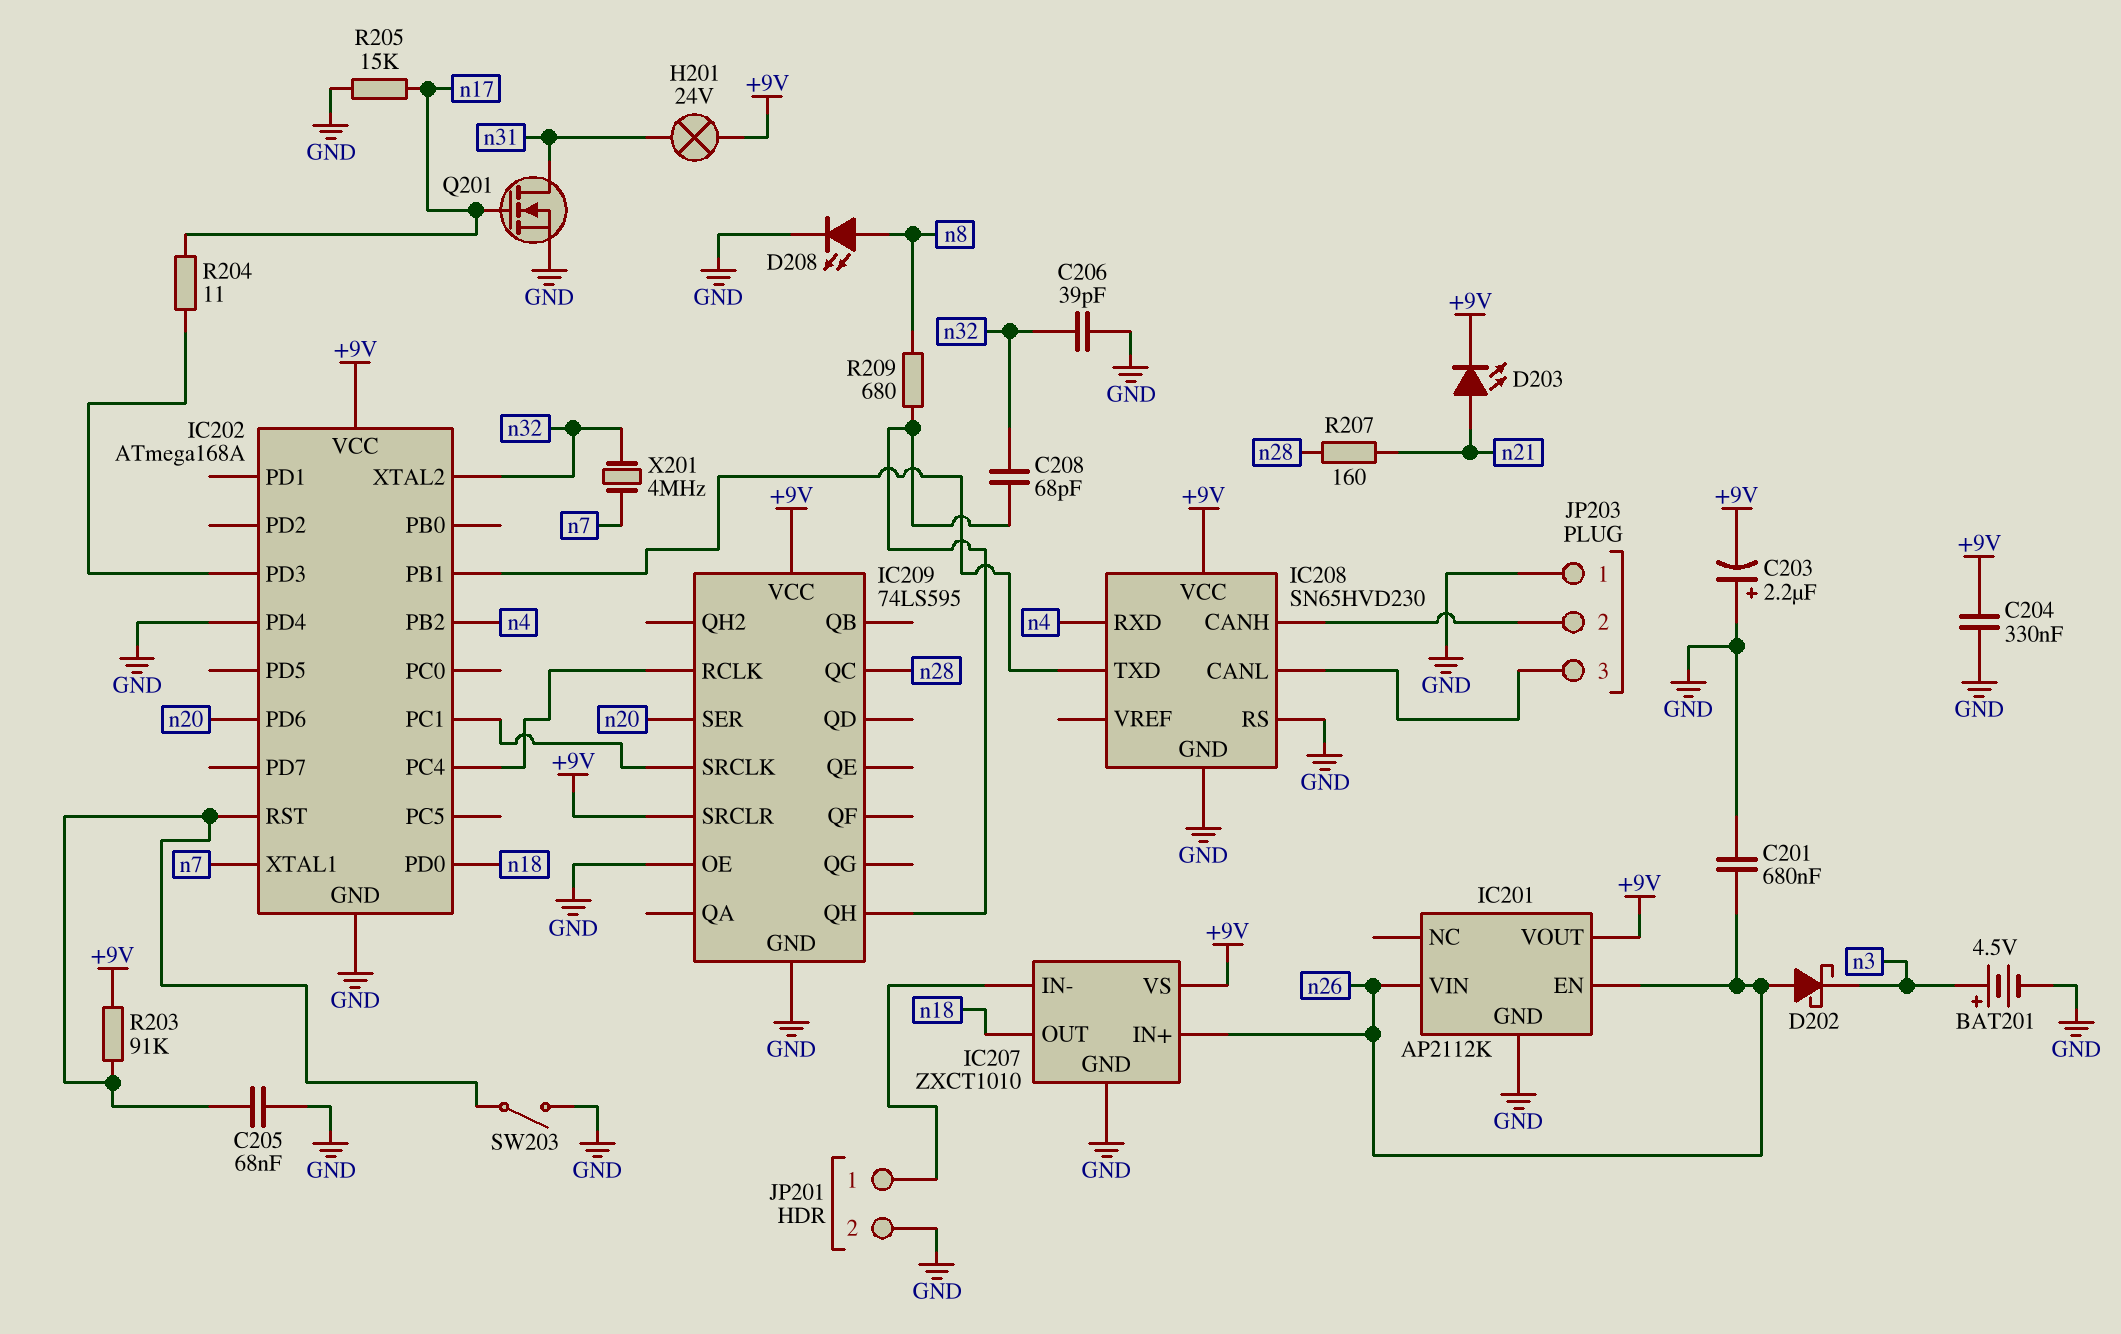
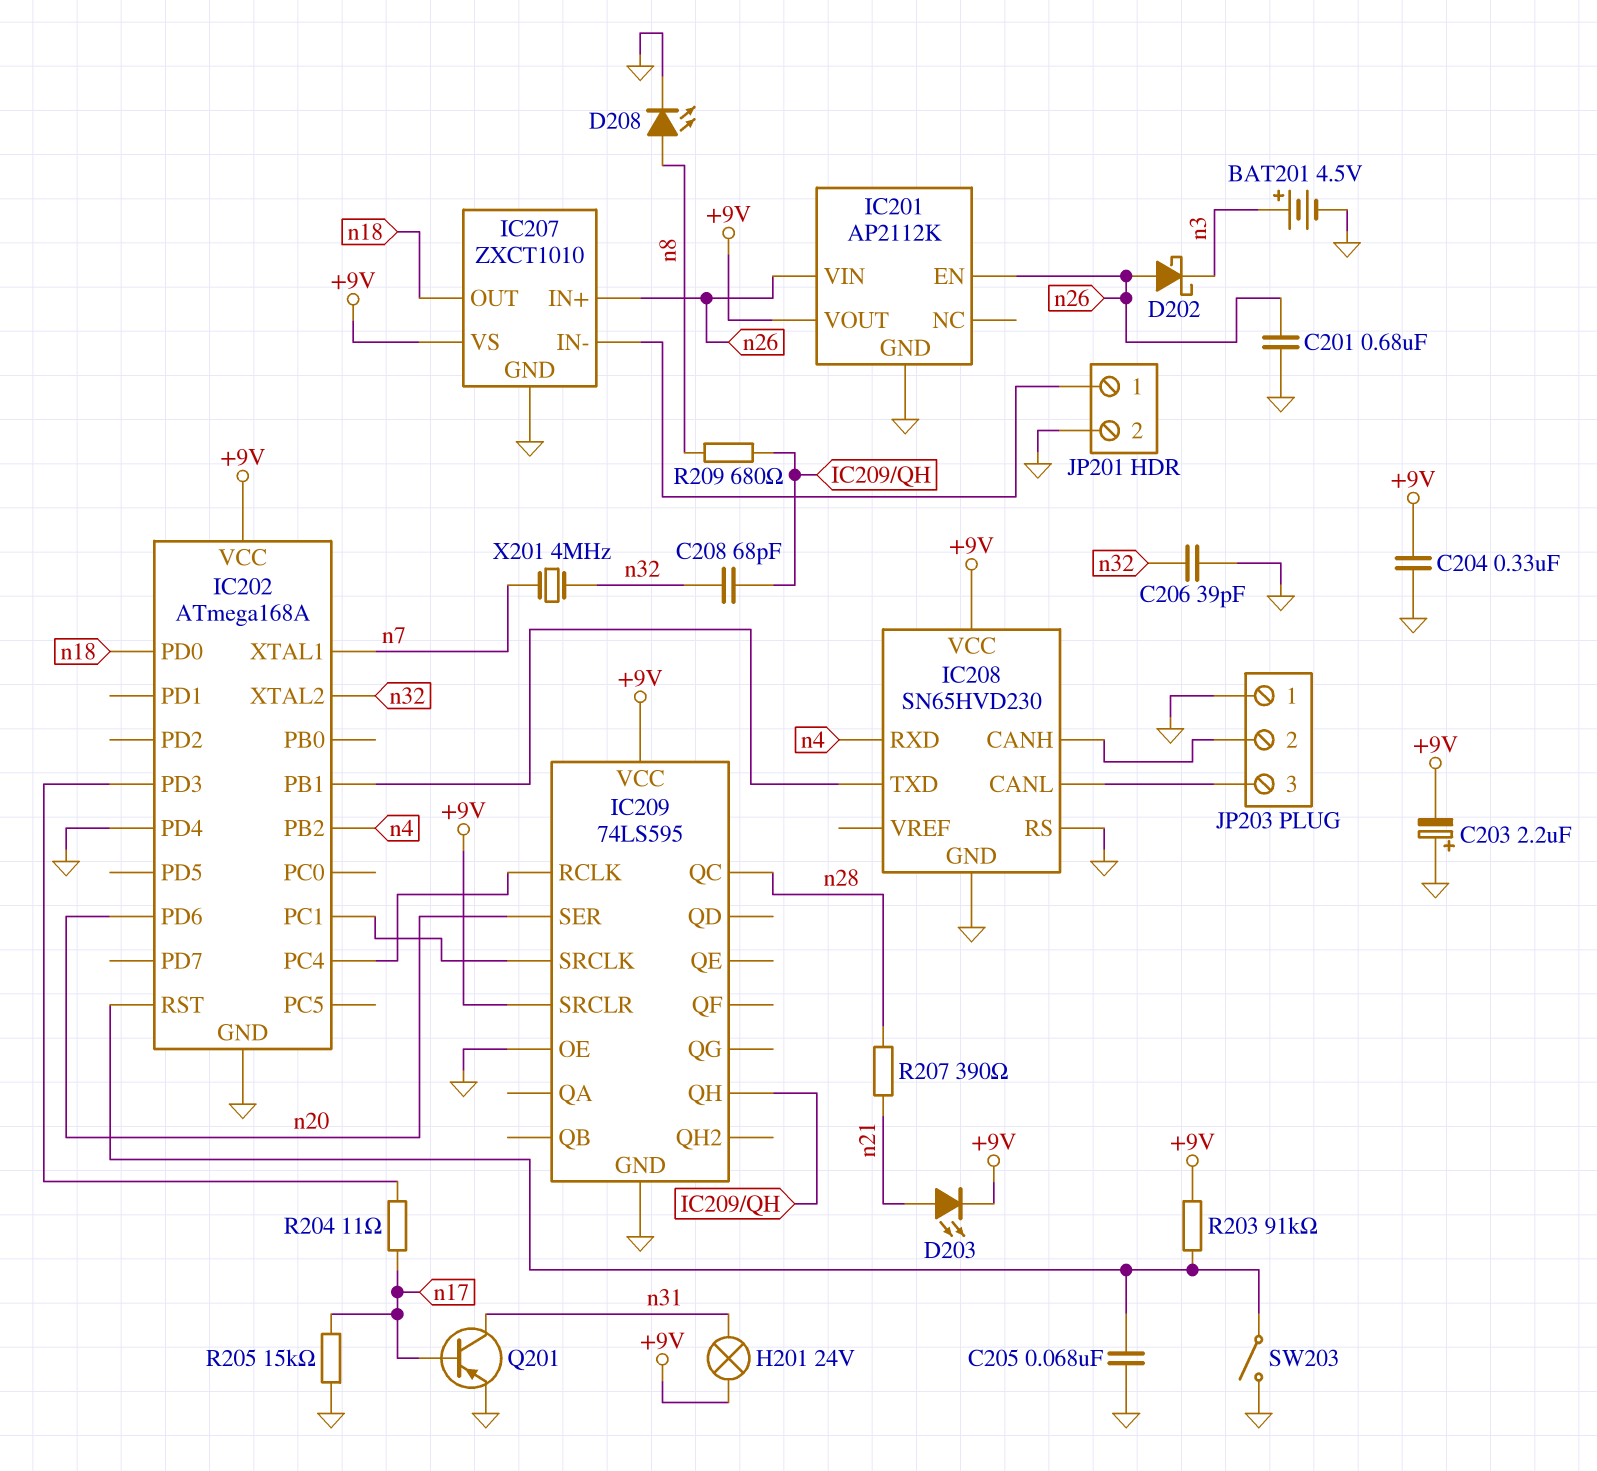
Q201: NMOS (G n17, D n31, S GND) -> PNP (B n17, C n31, E GND)
R207: 160 (n21, n28) -> 390 (n21, n28)

